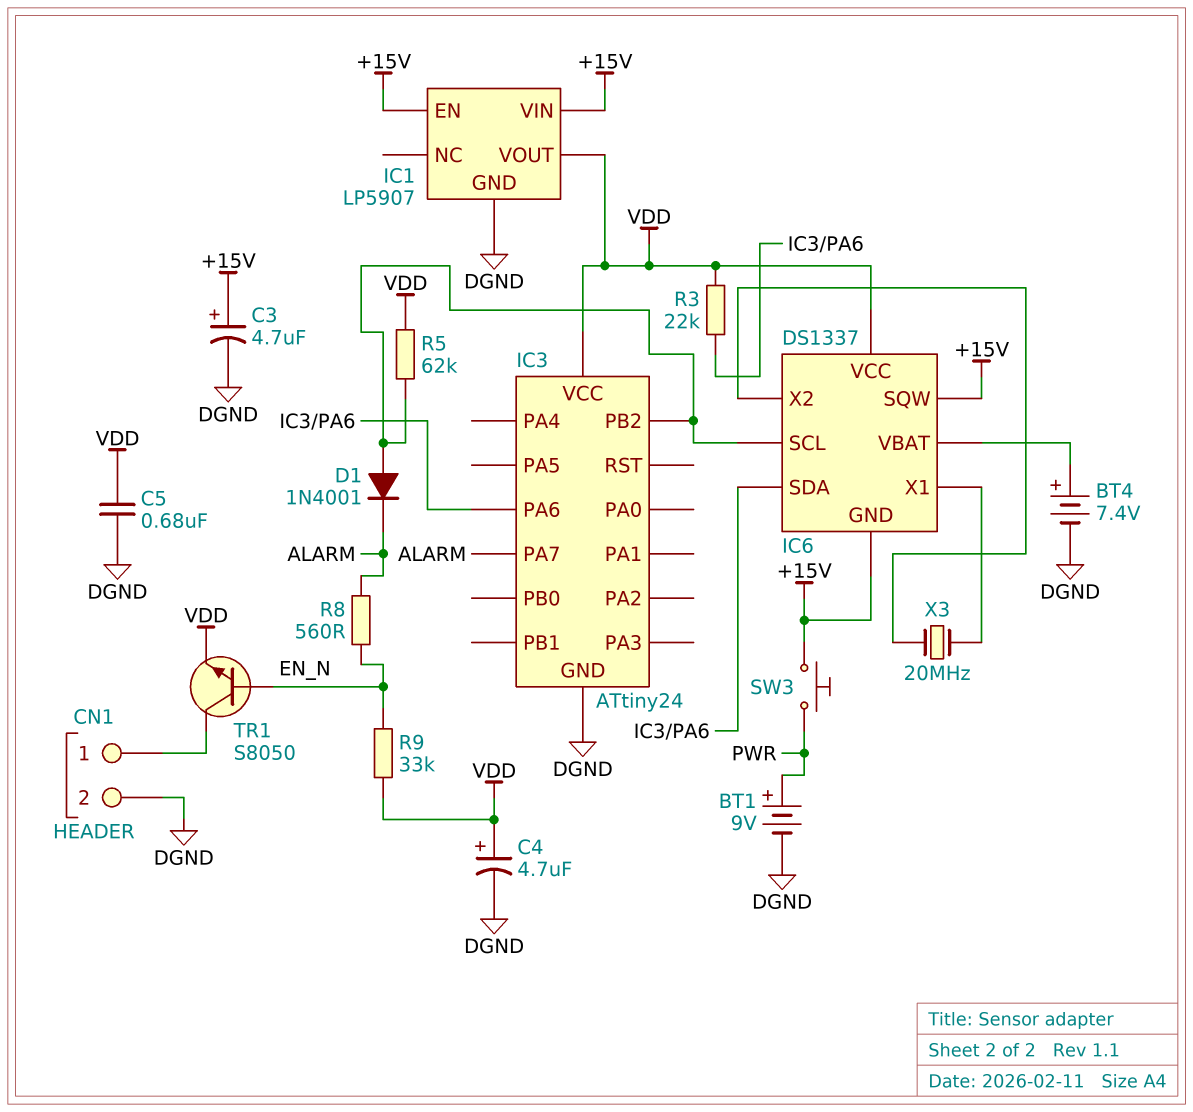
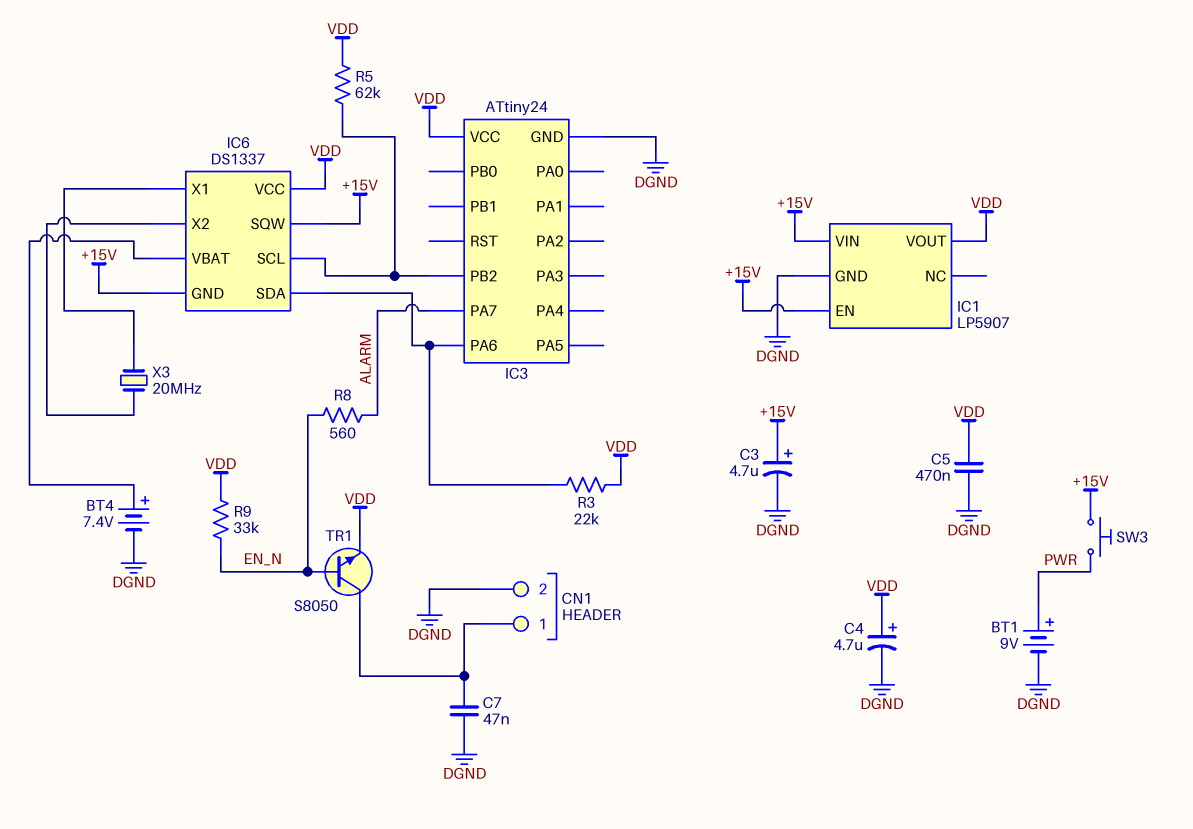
C5: 680nF (DGND, VDD) -> 470nF (DGND, VDD)
C7: none -> 47nF (CN1/1, DGND)
D1: diode 1N4001 (A IC3/PB2, K ALARM) -> none

